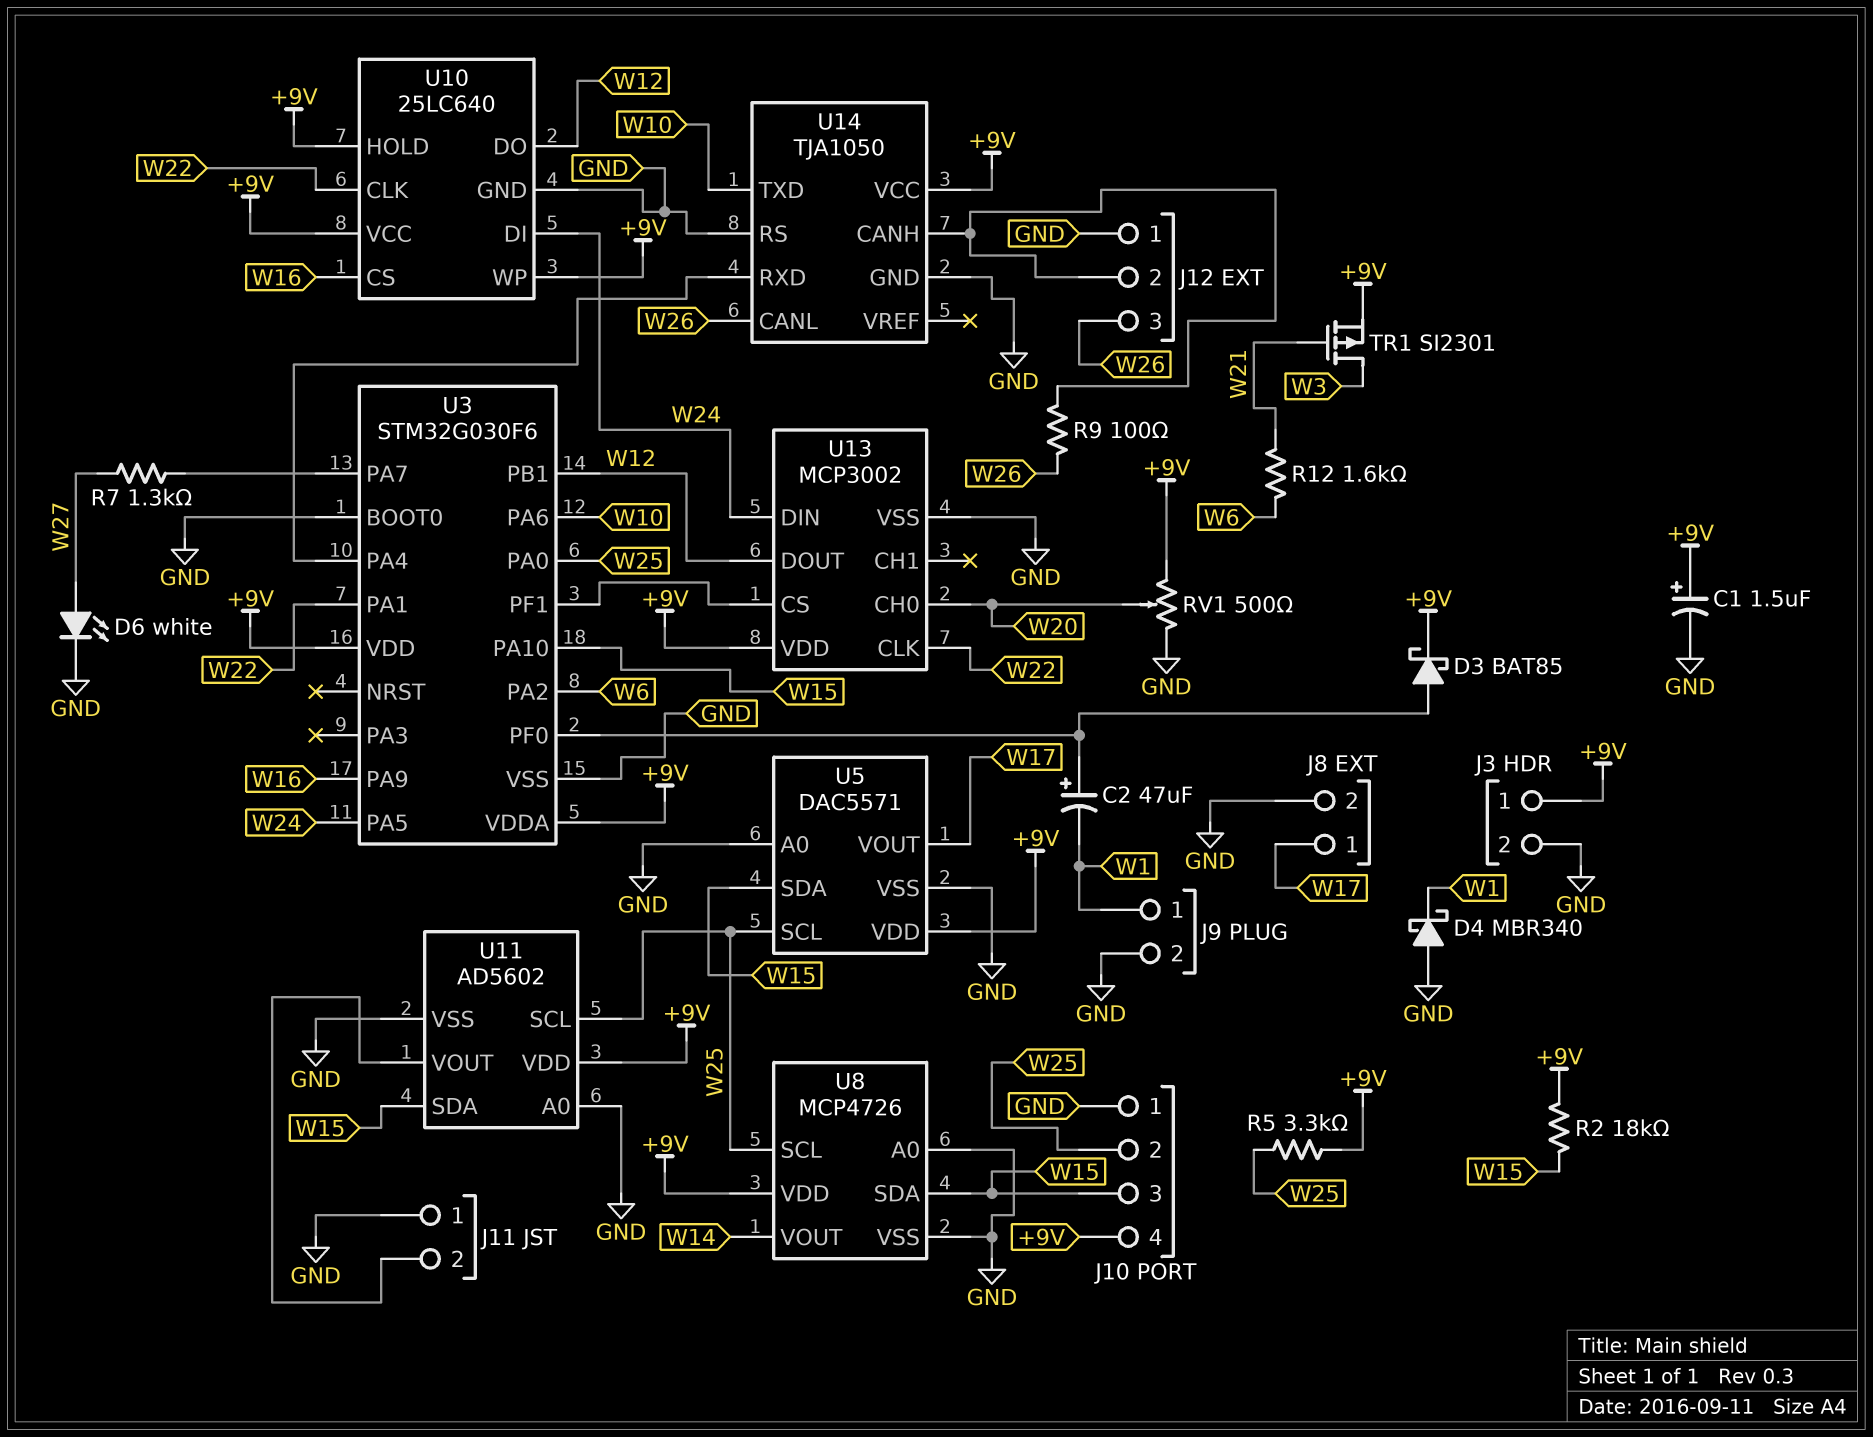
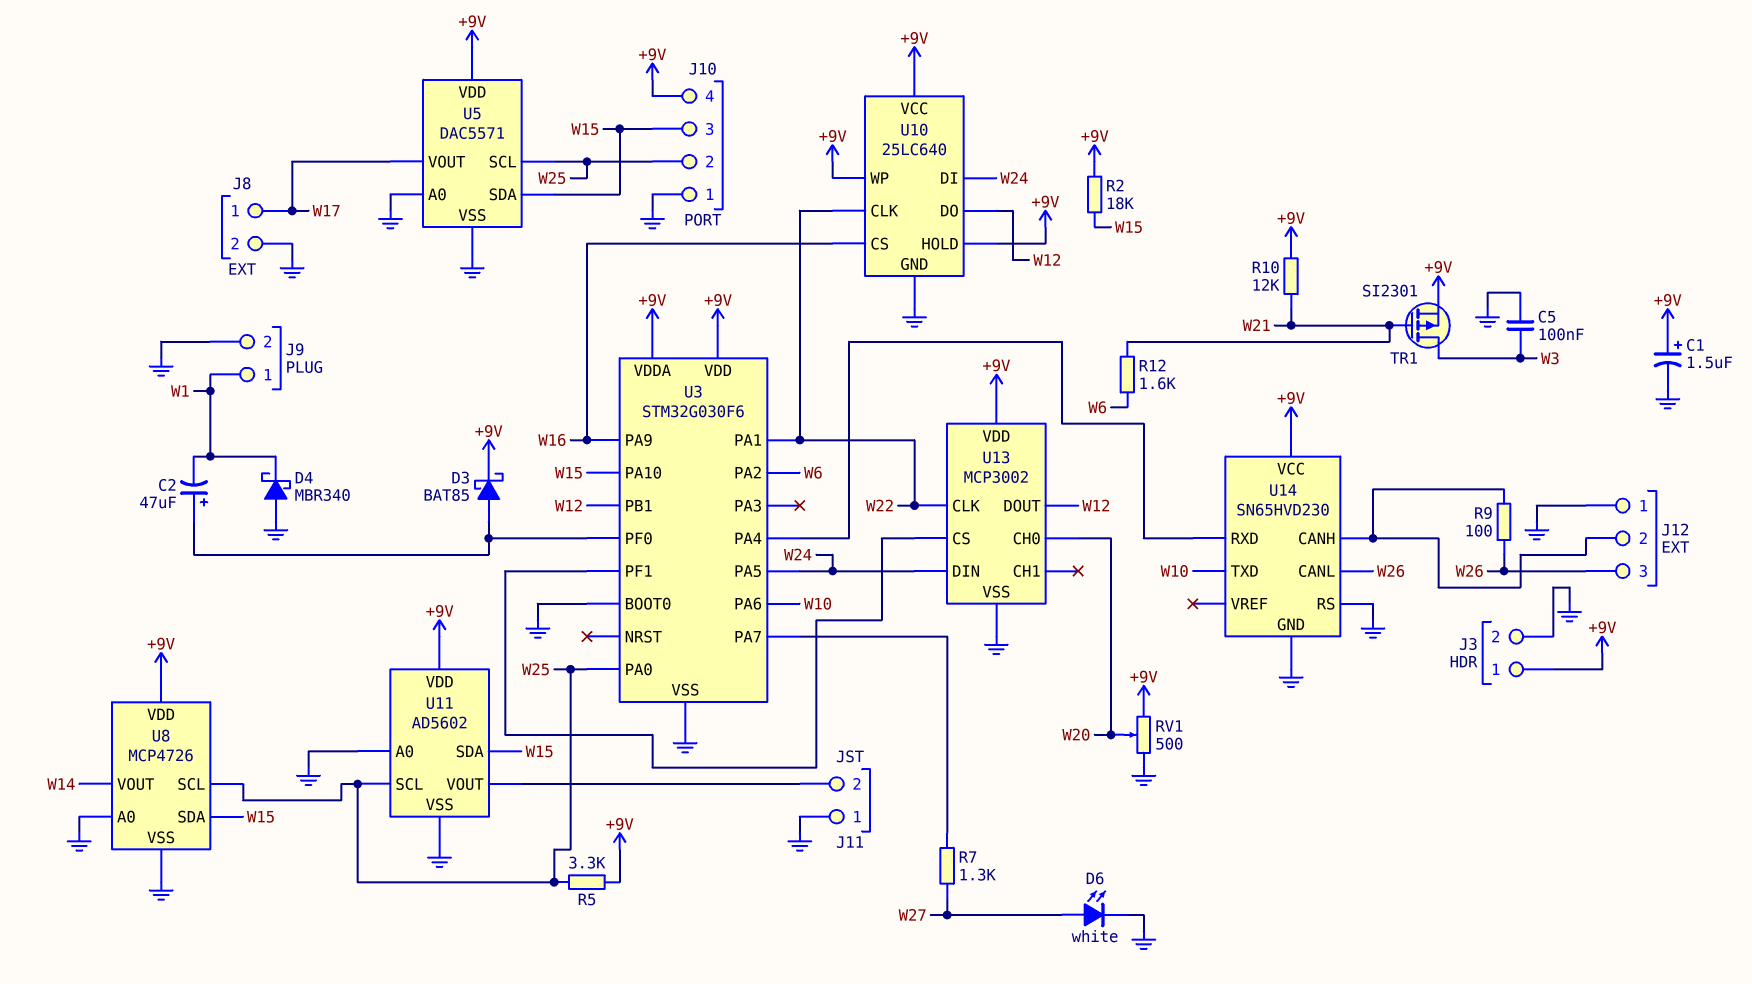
C5: none -> 100nF (GND, W3)
R10: none -> 12k (+9V, W21)
U14: TJA1050 -> SN65HVD230

